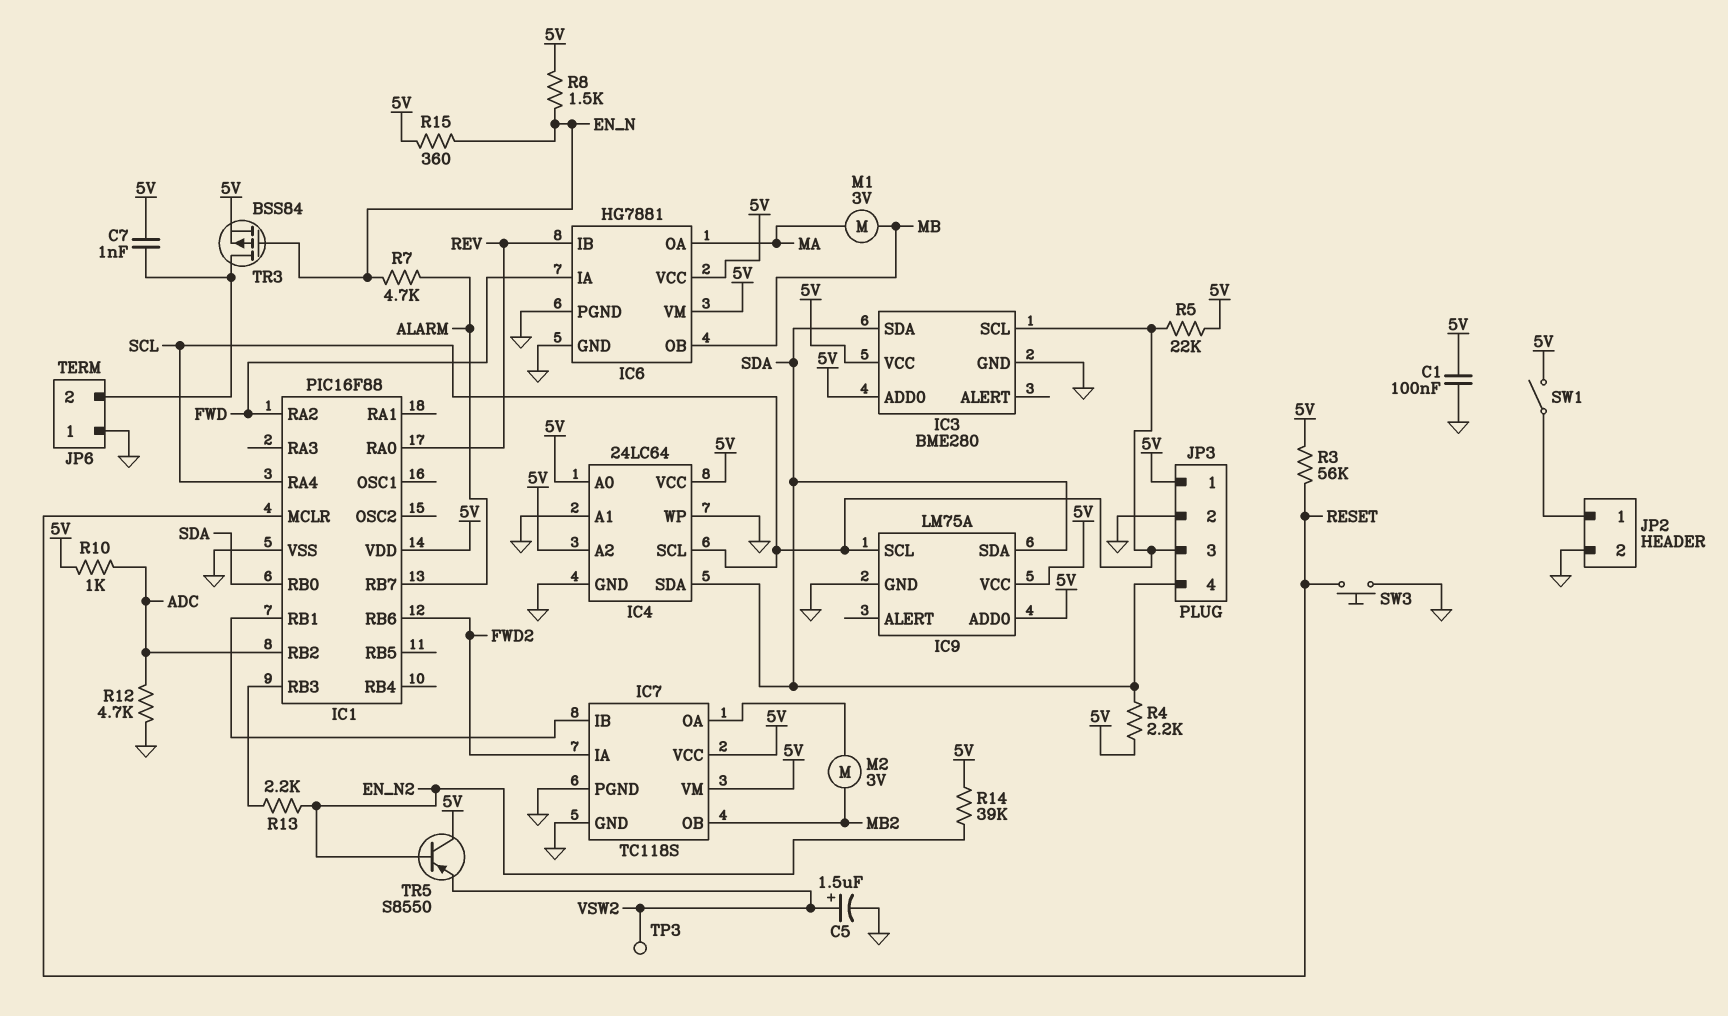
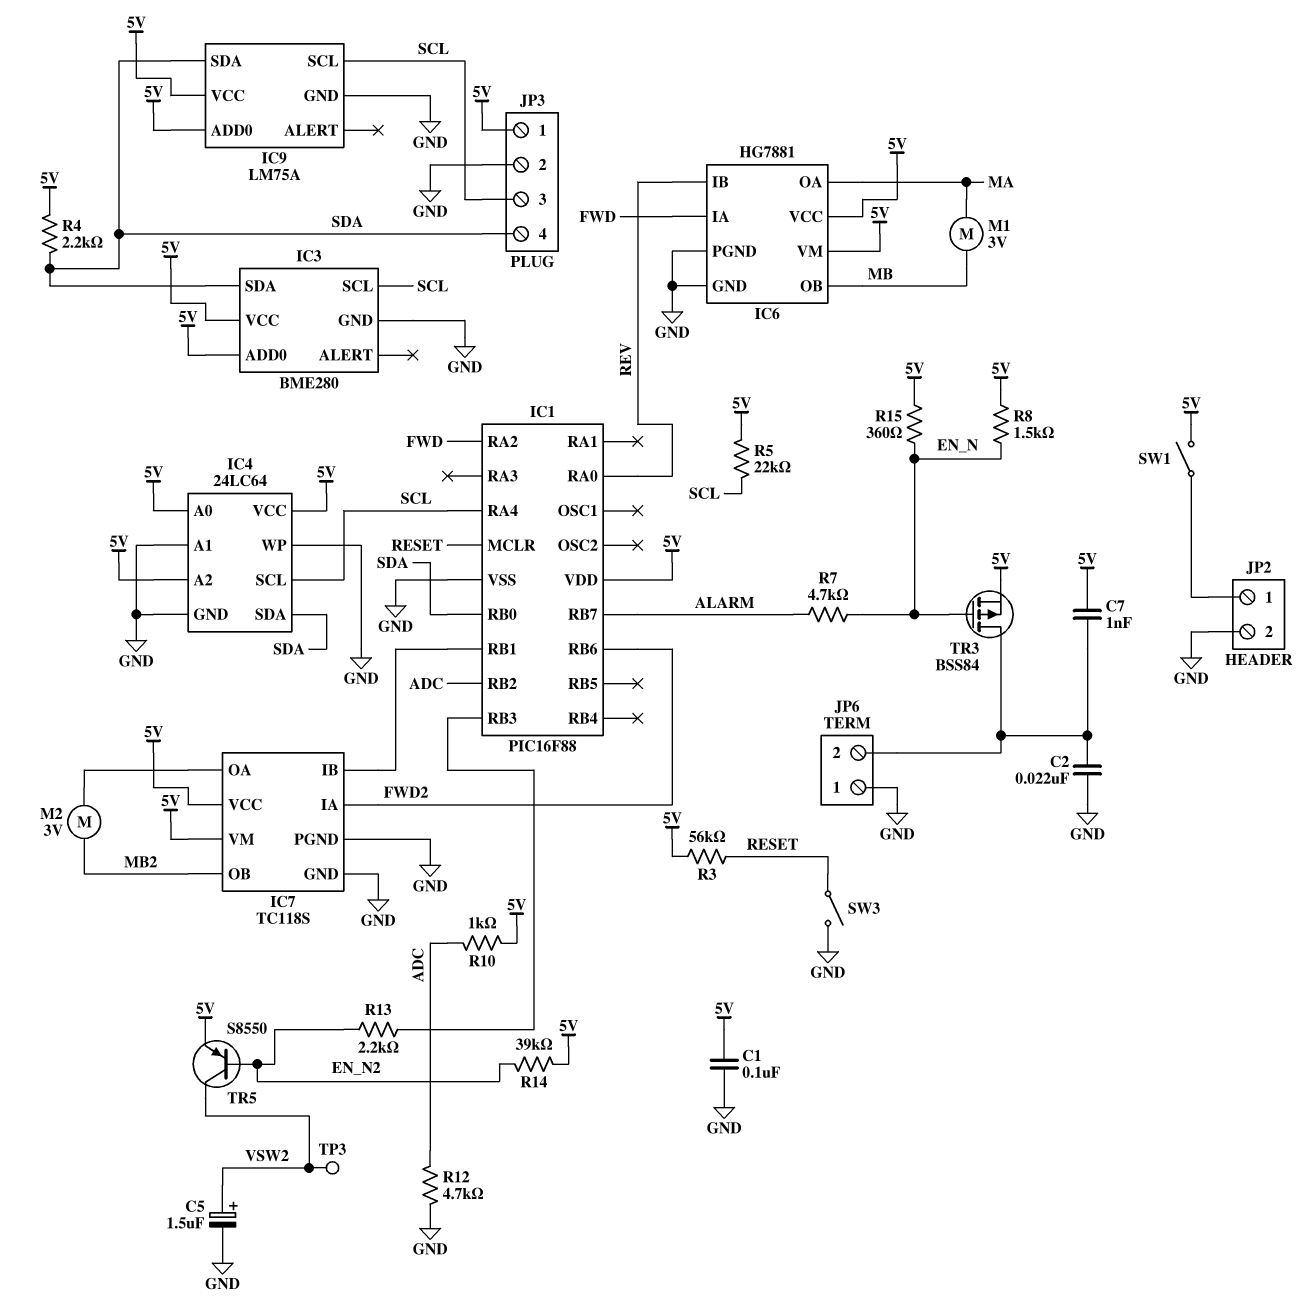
C2: none -> 22nF (GND, JP6/2)
SW3: button (GND, RESET) -> switch (GND, RESET)
TR5: PNP S8550 (B EN_N2, C 5V, E VSW2) -> PNP S8550 (B EN_N2, C VSW2, E 5V)

